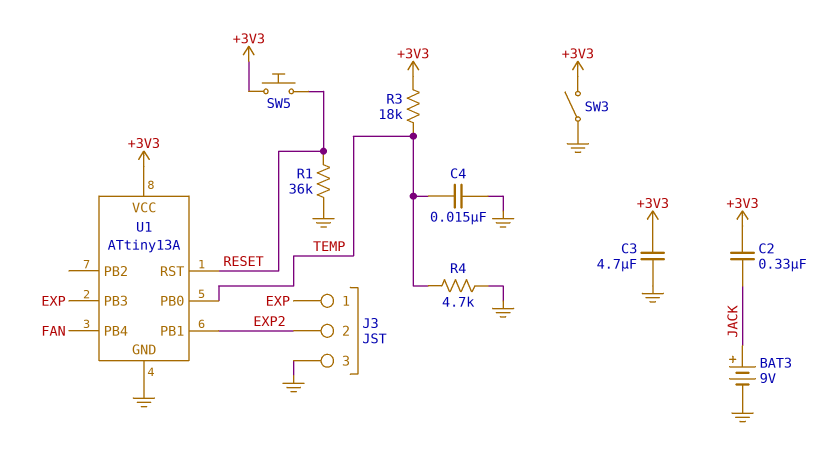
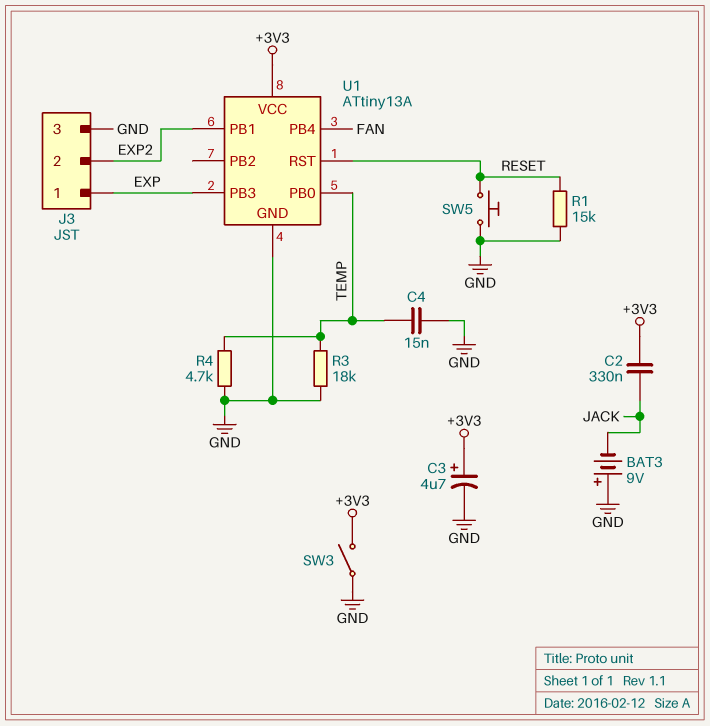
BAT3: 9V (plus JACK, minus GND) -> 9V (plus GND, minus JACK)
C3: 4.7uF (+3V3, GND) -> 4.7uF (plus +3V3, minus GND)
R1: 36k (GND, RESET) -> 15k (GND, RESET)
R3: 18k (+3V3, TEMP) -> 18k (GND, TEMP)
SW5: button (+3V3, RESET) -> button (GND, RESET)

